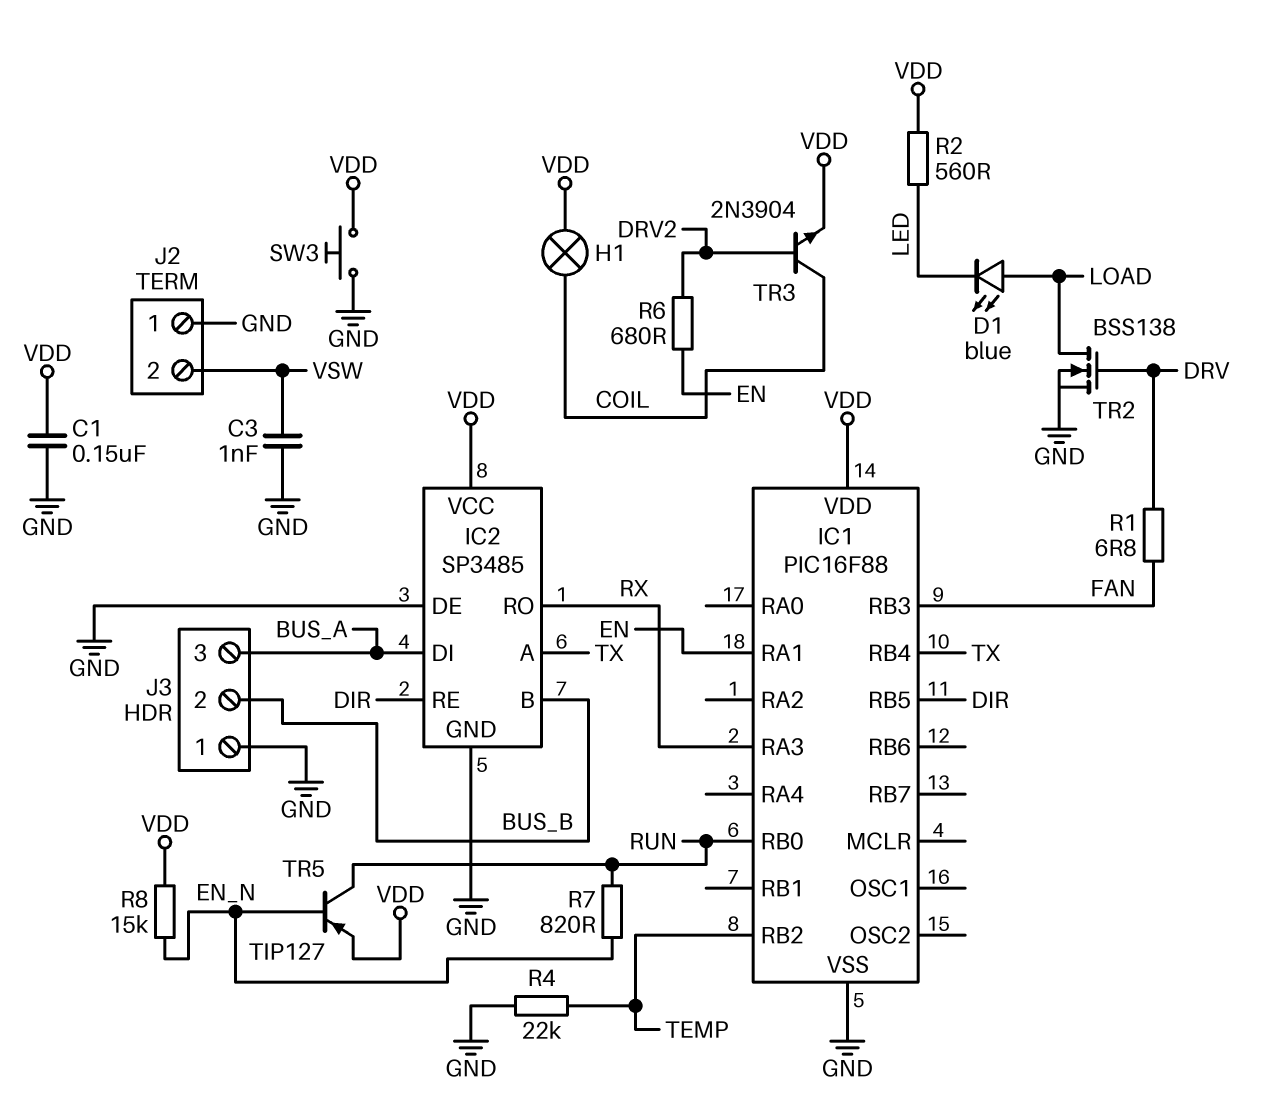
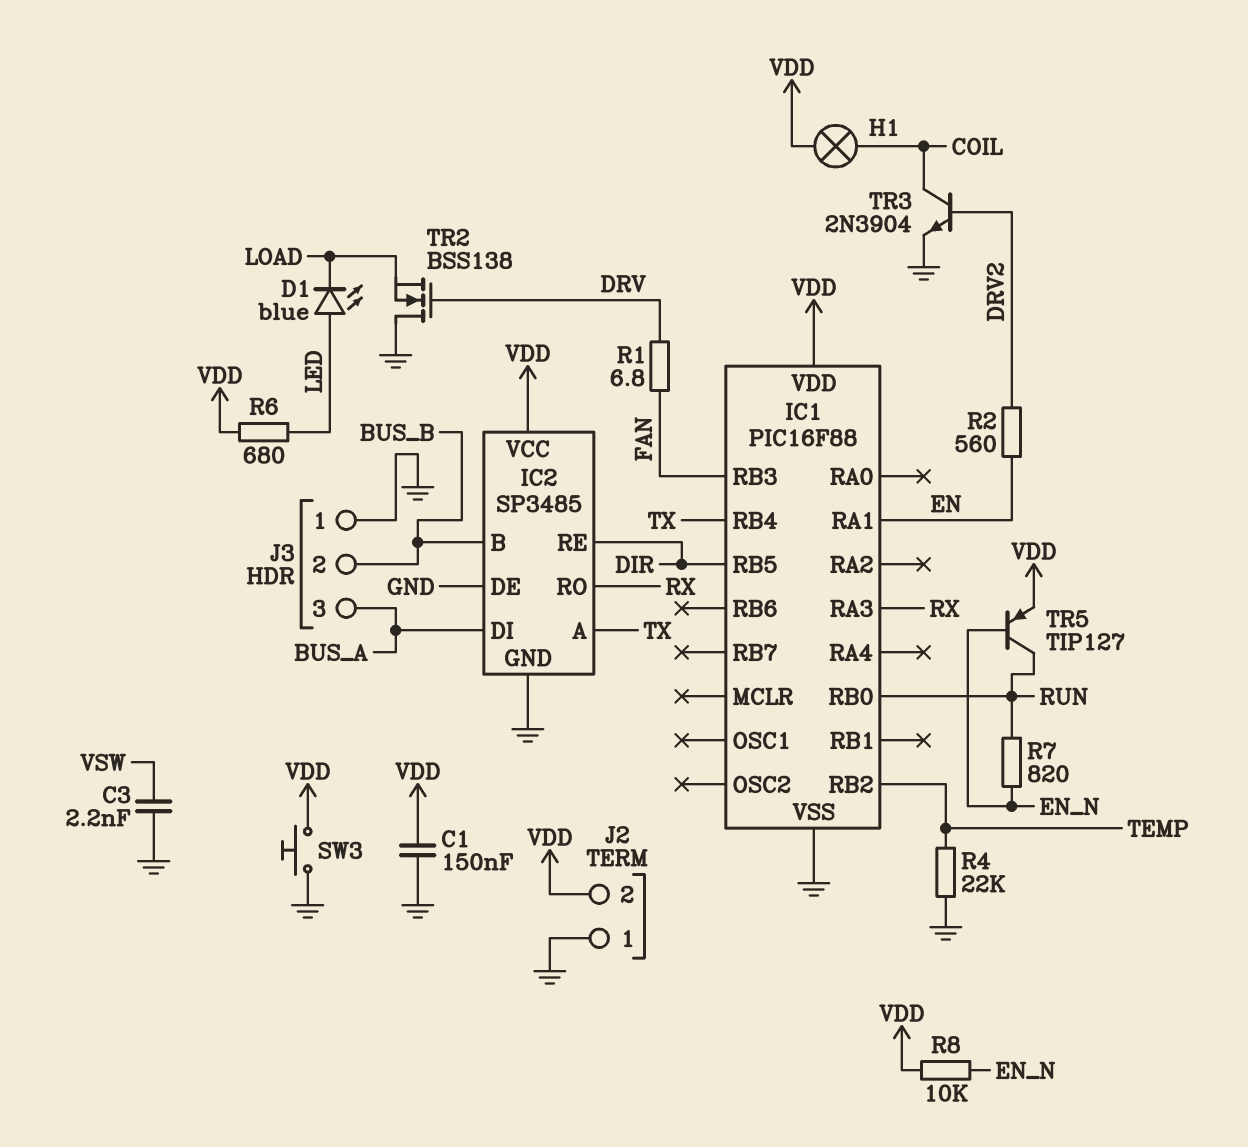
C3: 1nF (GND, VSW) -> 2.2nF (GND, VSW)
D1: LED blue (A LOAD, K LED) -> LED blue (A LED, K LOAD)
J2 pin 2: VSW -> VDD
R2: 560 (LED, VDD) -> 560 (DRV2, EN)
R6: 680 (DRV2, EN) -> 680 (LED, VDD)
R8: 15k (EN_N, VDD) -> 10k (EN_N, VDD)
TR2: NMOS BSS138 (G DRV, D LOAD, S GND) -> NMOS BSS138 (G DRV, D GND, S LOAD)
TR3: NPN 2N3904 (B DRV2, C COIL, E VDD) -> NPN 2N3904 (B DRV2, C COIL, E GND)

